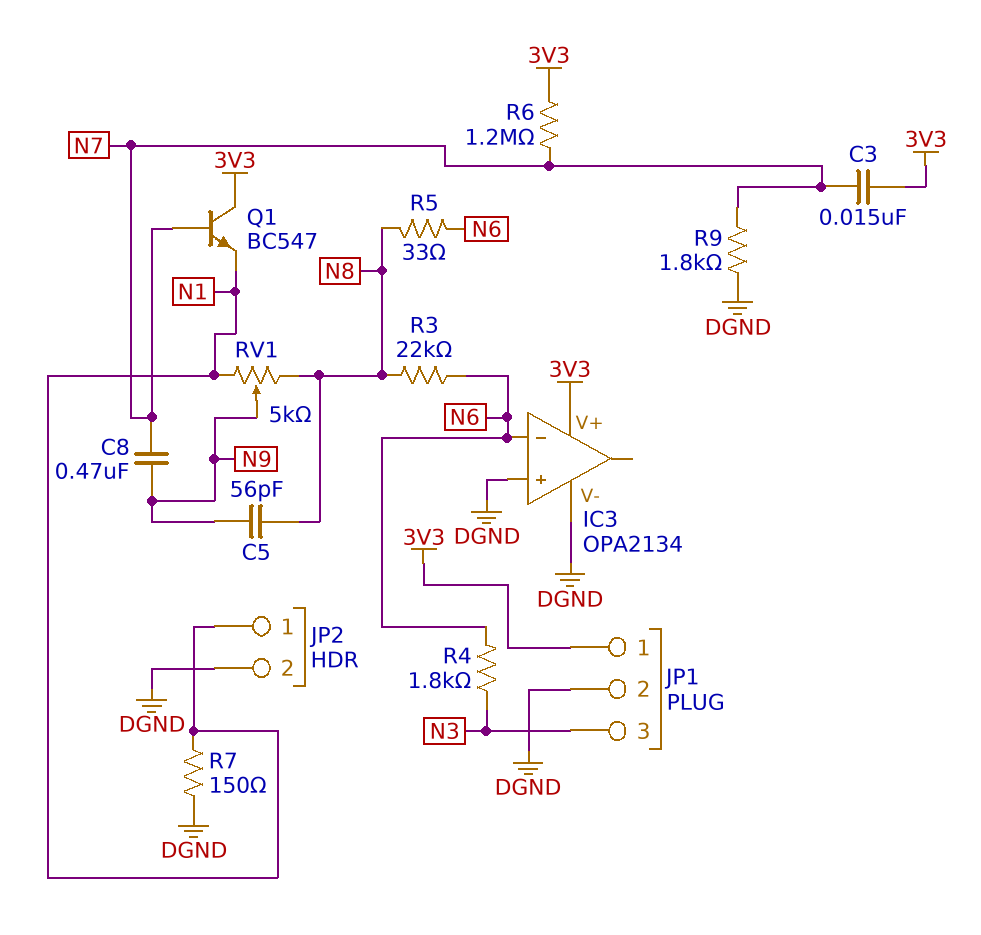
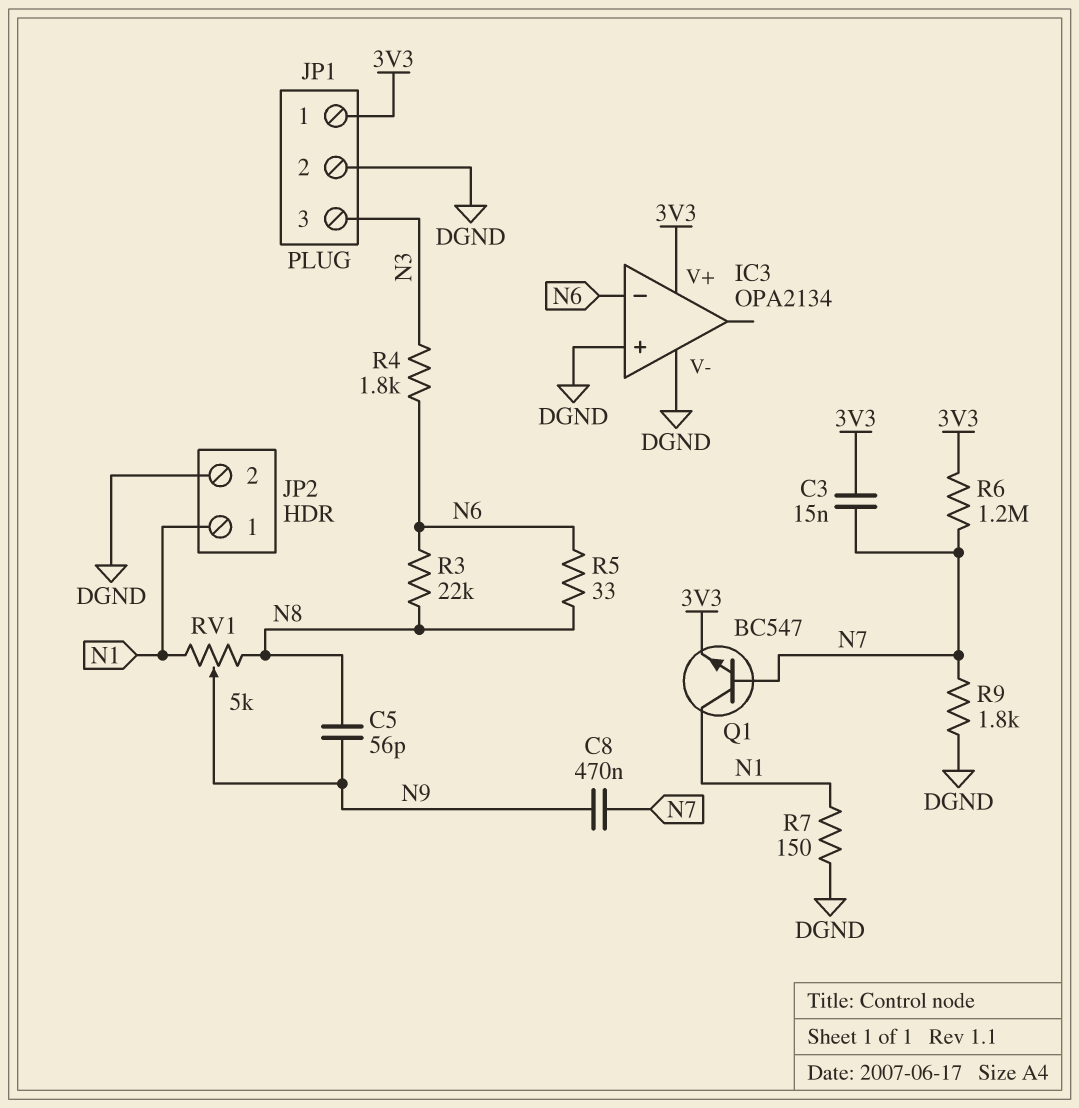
Q1: NPN BC547 (B N7, C 3V3, E N1) -> NPN BC547 (B N7, C N1, E 3V3)

